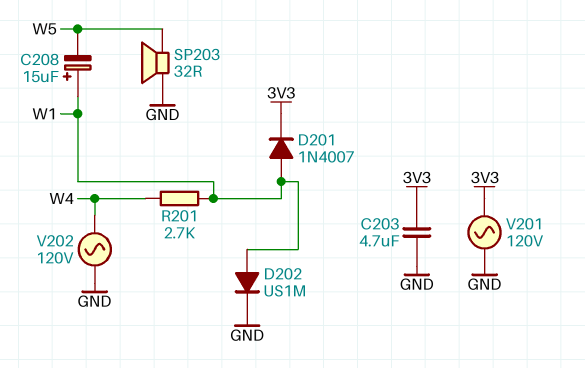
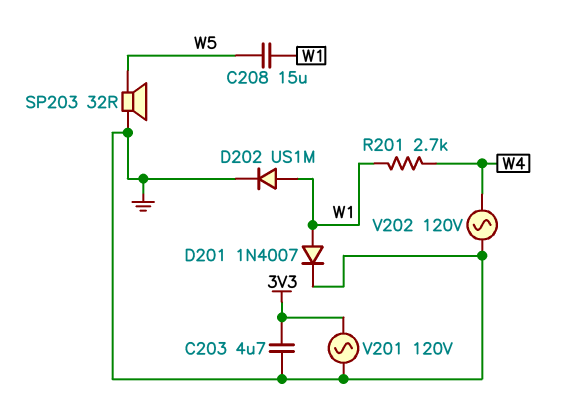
C208: 15uF (plus W1, minus W5) -> 15uF (W1, W5)
D201: diode 1N4007 (A W1, K 3V3) -> diode 1N4007 (A W1, K GND)

